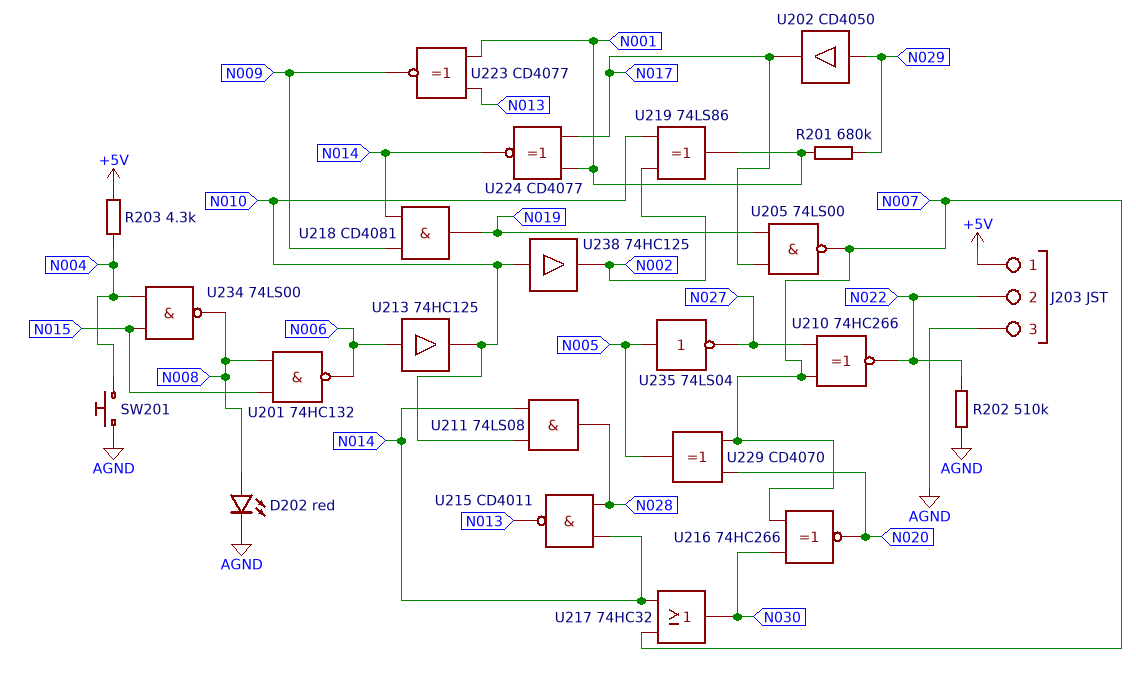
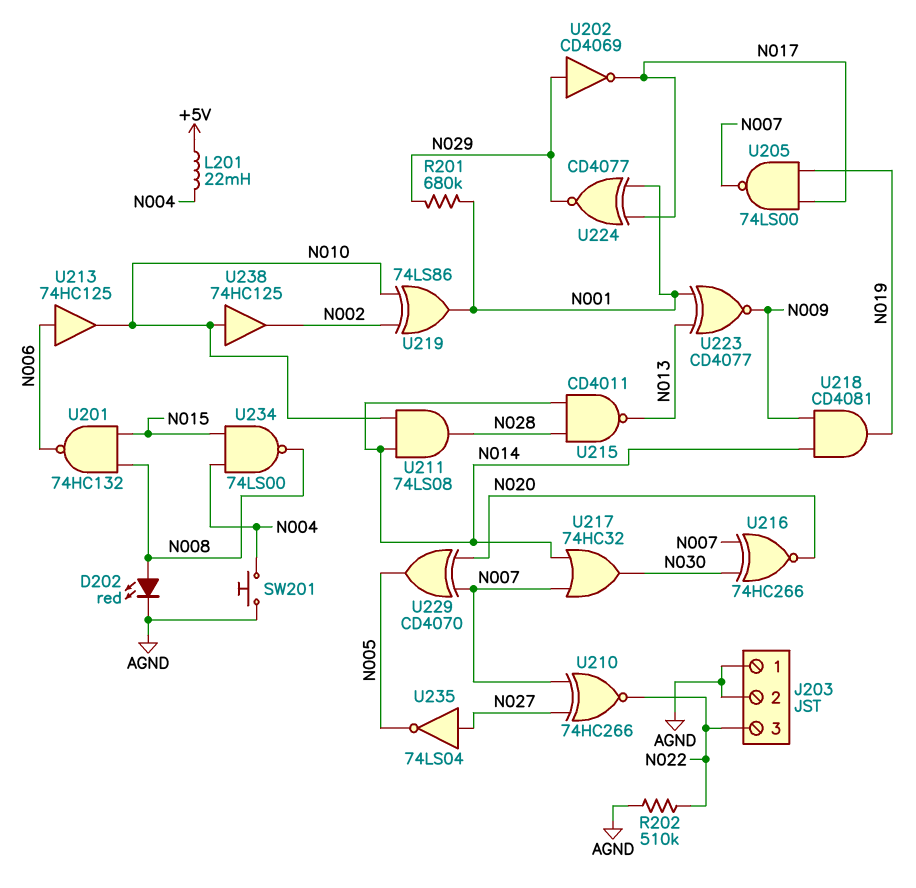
J203 pin 1: +5V -> AGND
J203 pin 2: N022 -> AGND
J203 pin 3: AGND -> N022
L201: none -> 22mH (+5V, N004)
R203: 4.3k (+5V, N004) -> none
U202: buffer CD4050 (in N029, out N017) -> NOT CD4069 (in N029, out N017)
U224: XNOR CD4077 (in N001, in N017, out N014) -> XNOR CD4077 (in N001, in N017, out N029)
U235: NOT 74LS04 (in N005, out N027) -> NOT 74LS04 (in N027, out N005)

